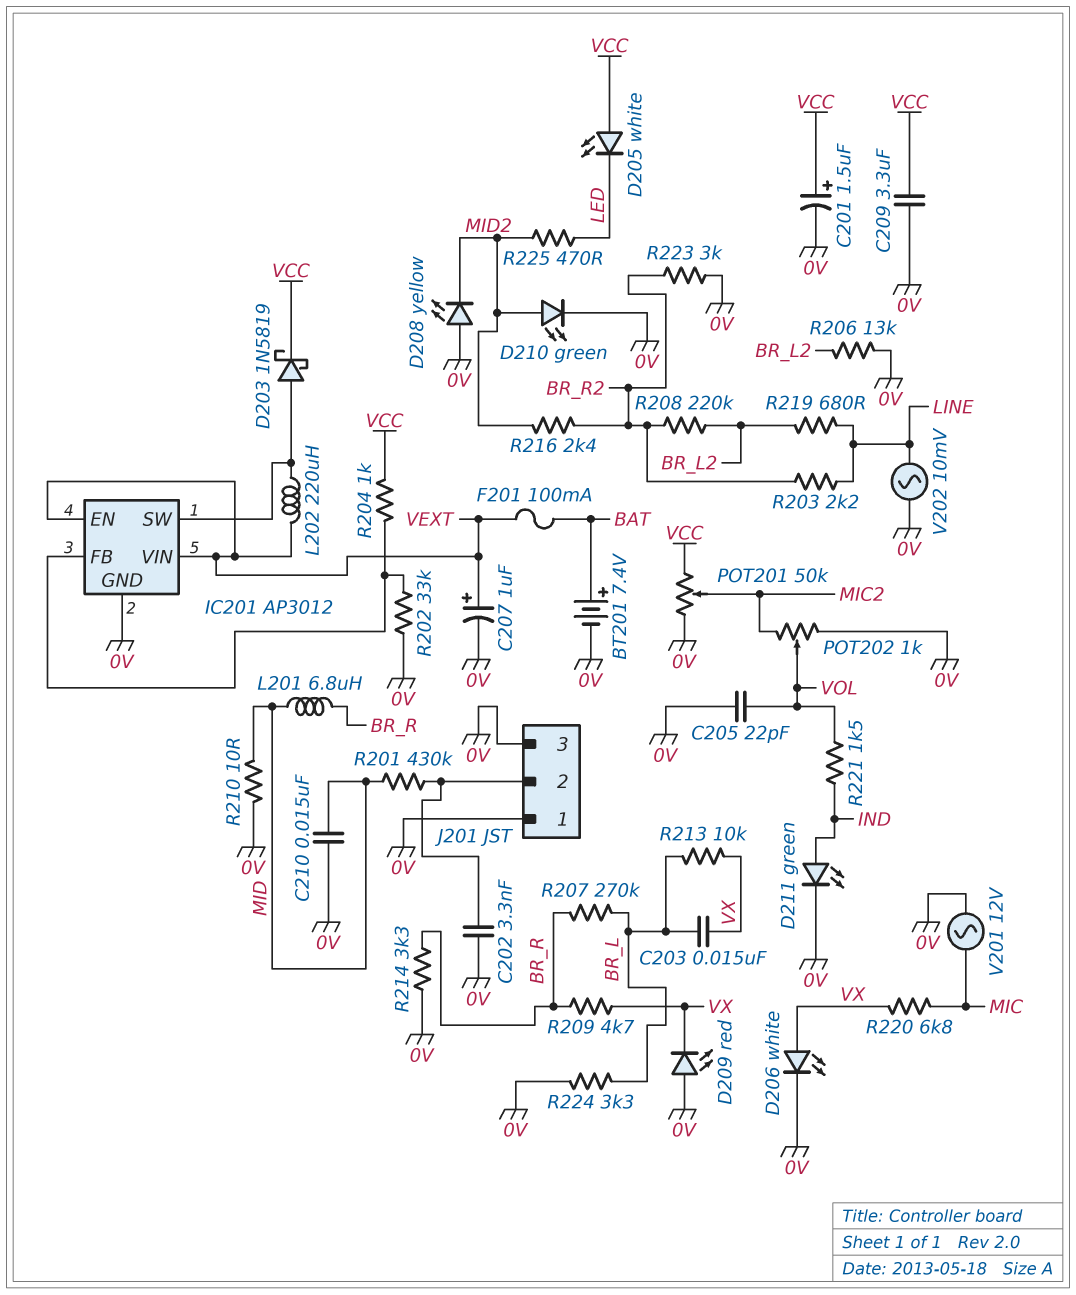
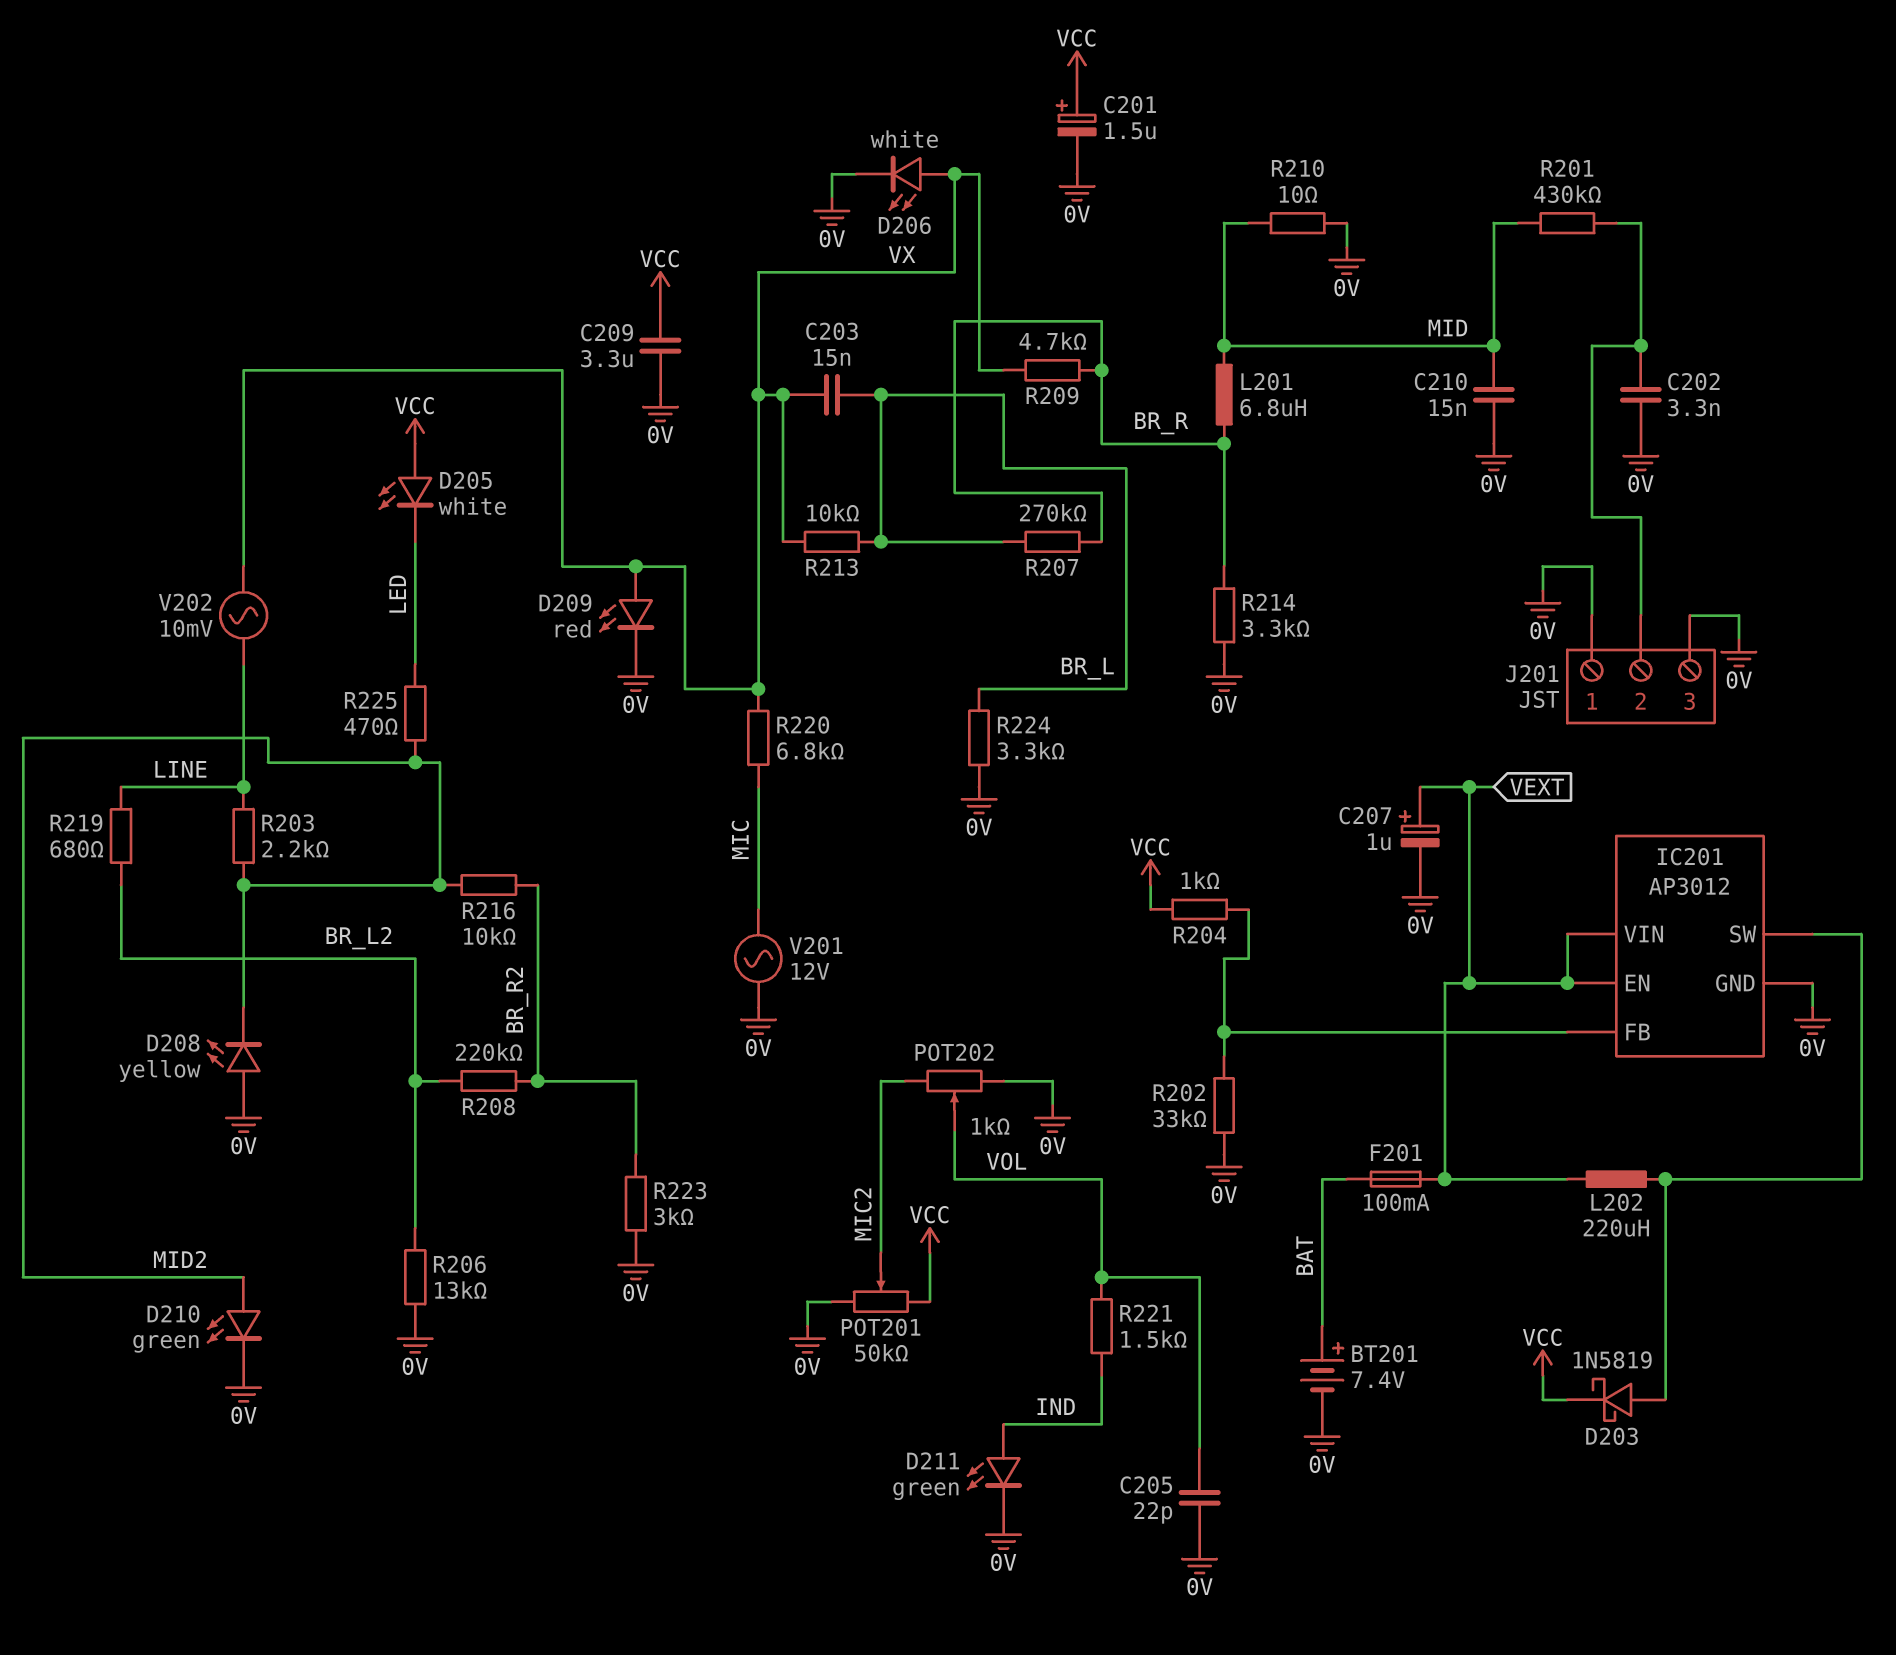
D209: LED red (A 0V, K VX) -> LED red (A VX, K 0V)
R203: 2.2k (BR_R2, LINE) -> 2.2k (LINE, MID2)
R216: 2.4k (BR_R2, MID2) -> 10k (BR_R2, MID2)
V202: AC 10mV (0V, LINE) -> AC 10mV (LINE, VX)

